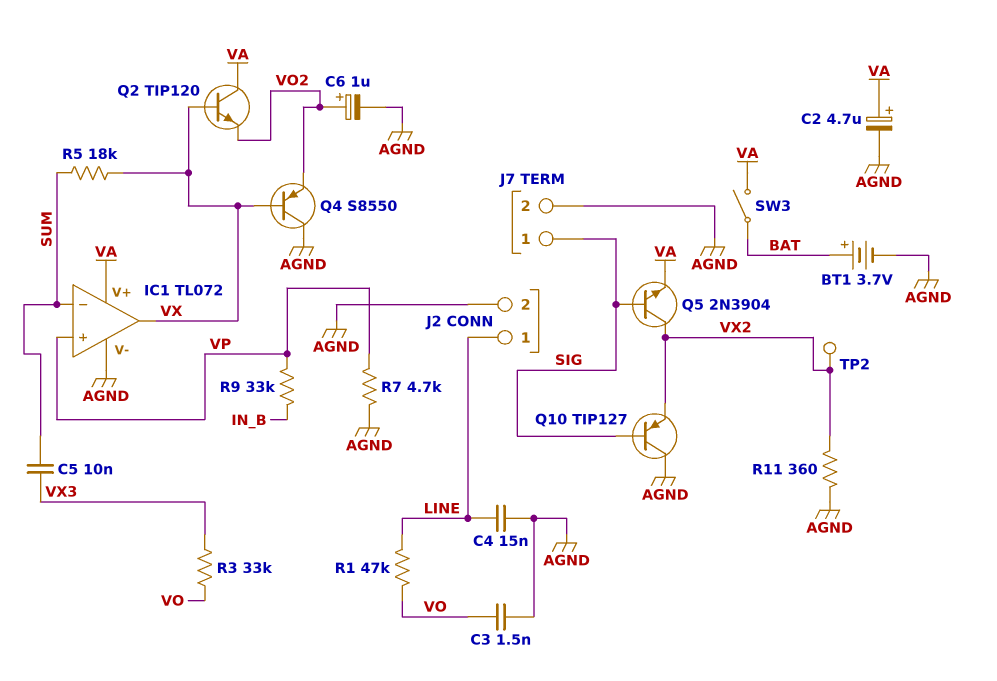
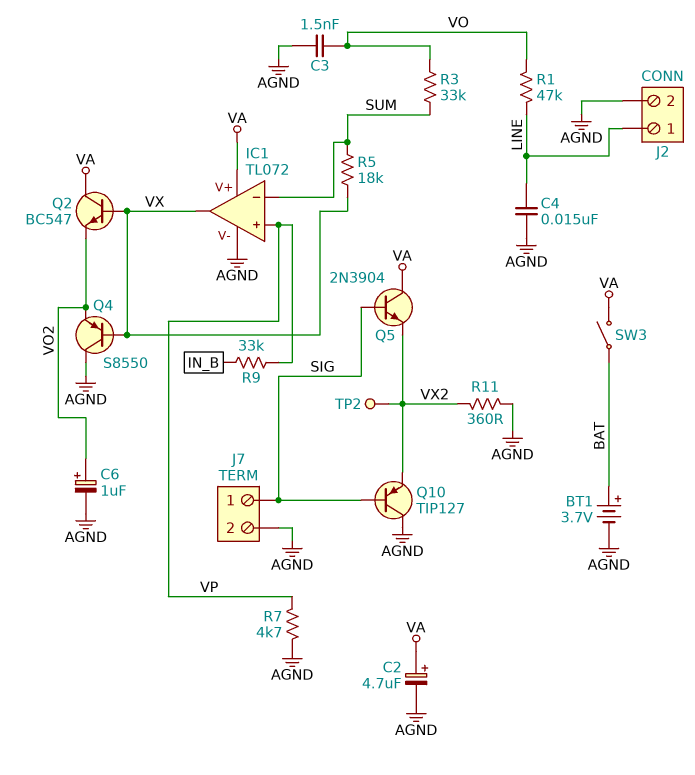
C5: 10nF (SUM, VX3) -> none
Q2: NPN TIP120 (B VX, C VA, E VO2) -> NPN BC547 (B VX, C VA, E VO2)
Q5: NPN 2N3904 (B SIG, C VX2, E VA) -> NPN 2N3904 (B SIG, C VA, E VX2)
R3: 33k (VO, VX3) -> 33k (SUM, VO)

